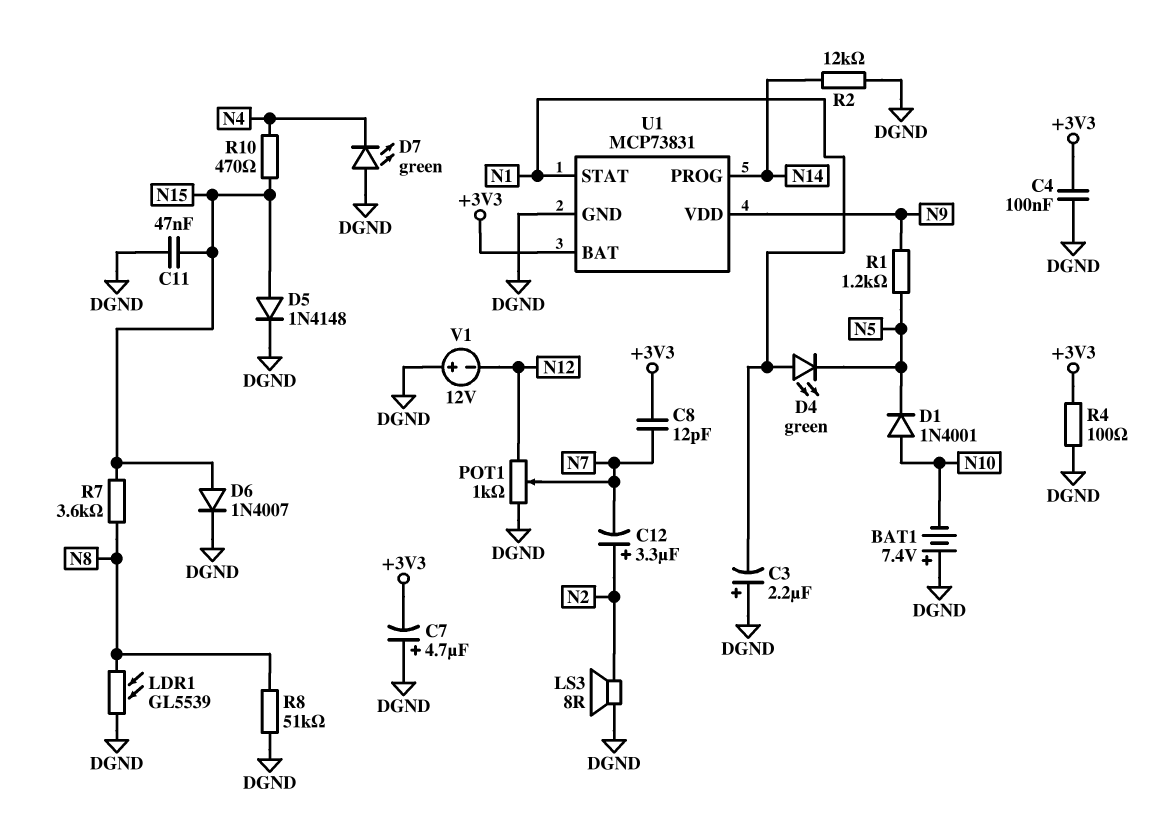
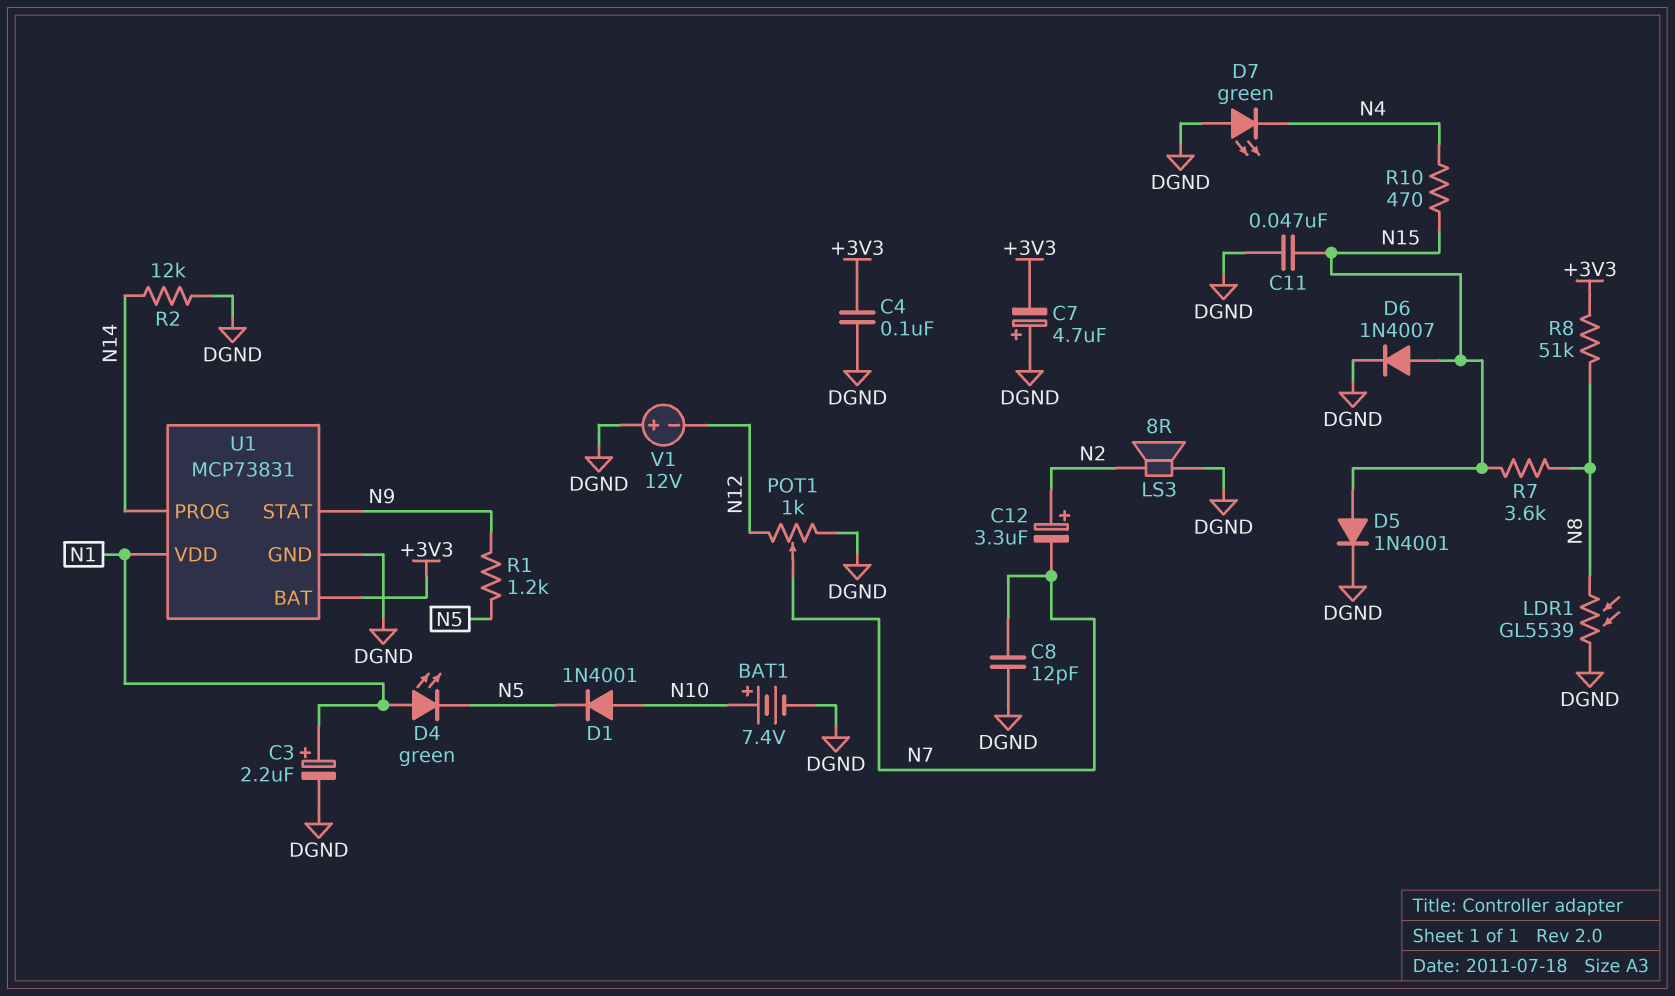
BAT1: 7.4V (plus DGND, minus N10) -> 7.4V (plus N10, minus DGND)
C3: 2.2uF (plus DGND, minus N1) -> 2.2uF (plus N1, minus DGND)
C8: 12pF (+3V3, N7) -> 12pF (DGND, N7)
D5: diode 1N4148 (A N15, K DGND) -> diode 1N4001 (A N15, K DGND)
R4: 100 (+3V3, DGND) -> none
R8: 51k (DGND, N8) -> 51k (+3V3, N8)
U1 pin STAT: N1 -> N9
U1 pin VDD: N9 -> N1

